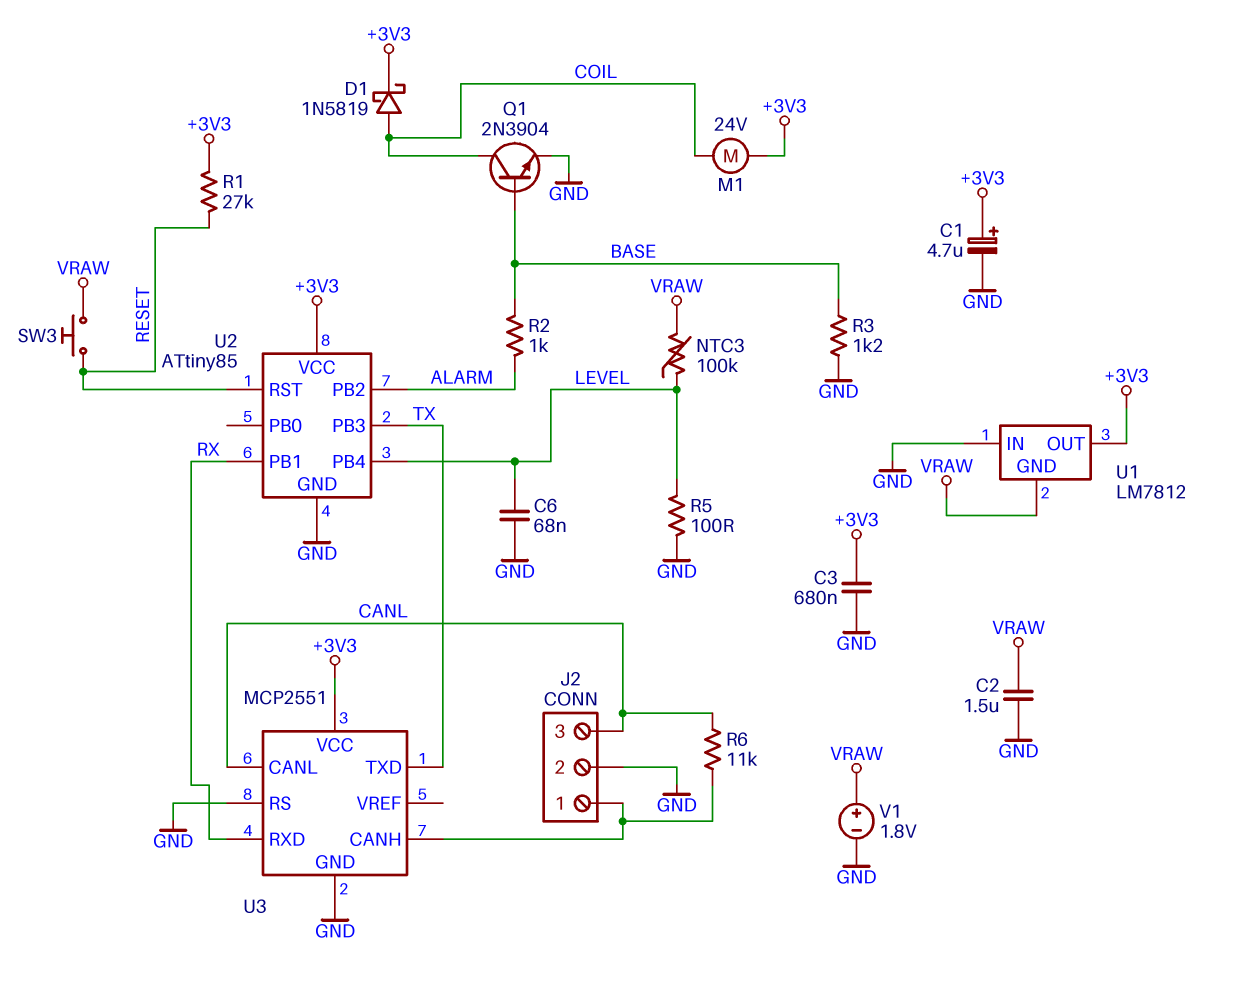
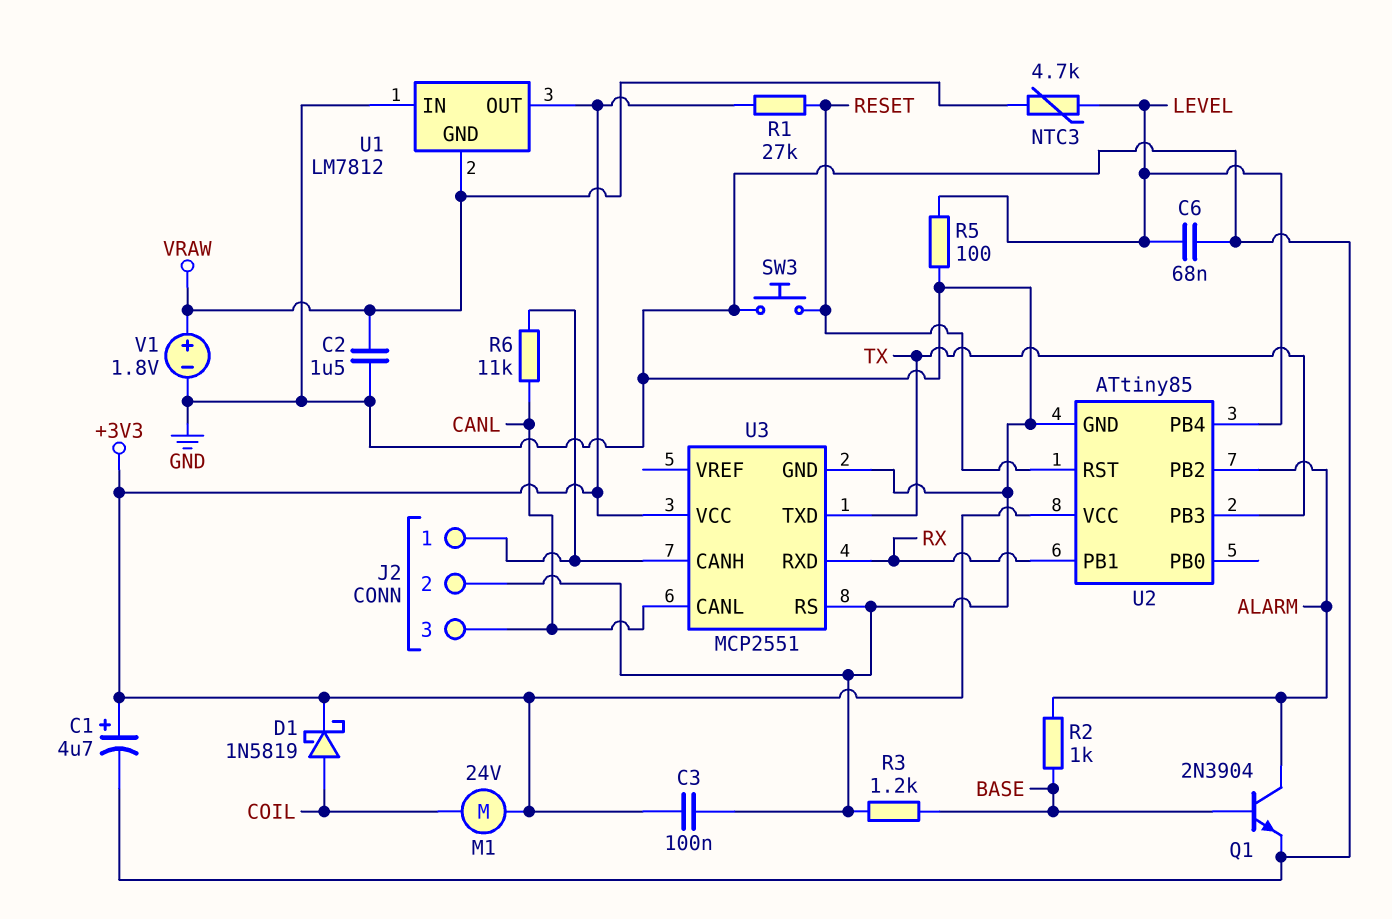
C3: 680nF (+3V3, GND) -> 100nF (+3V3, GND)
NTC3: 100k (LEVEL, VRAW) -> 4.7k (LEVEL, VRAW)
Q1: NPN 2N3904 (B BASE, C COIL, E GND) -> NPN 2N3904 (B BASE, C ALARM, E GND)
SW3: button (RESET, VRAW) -> button (GND, RESET)

